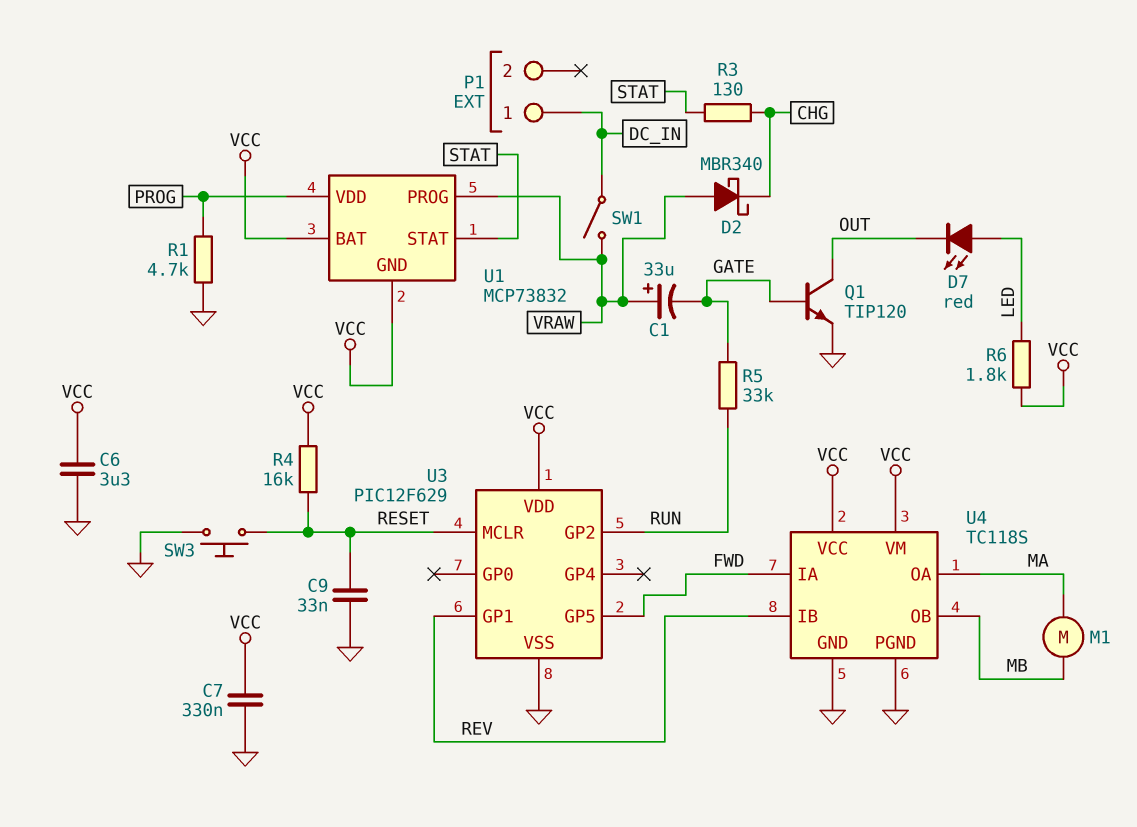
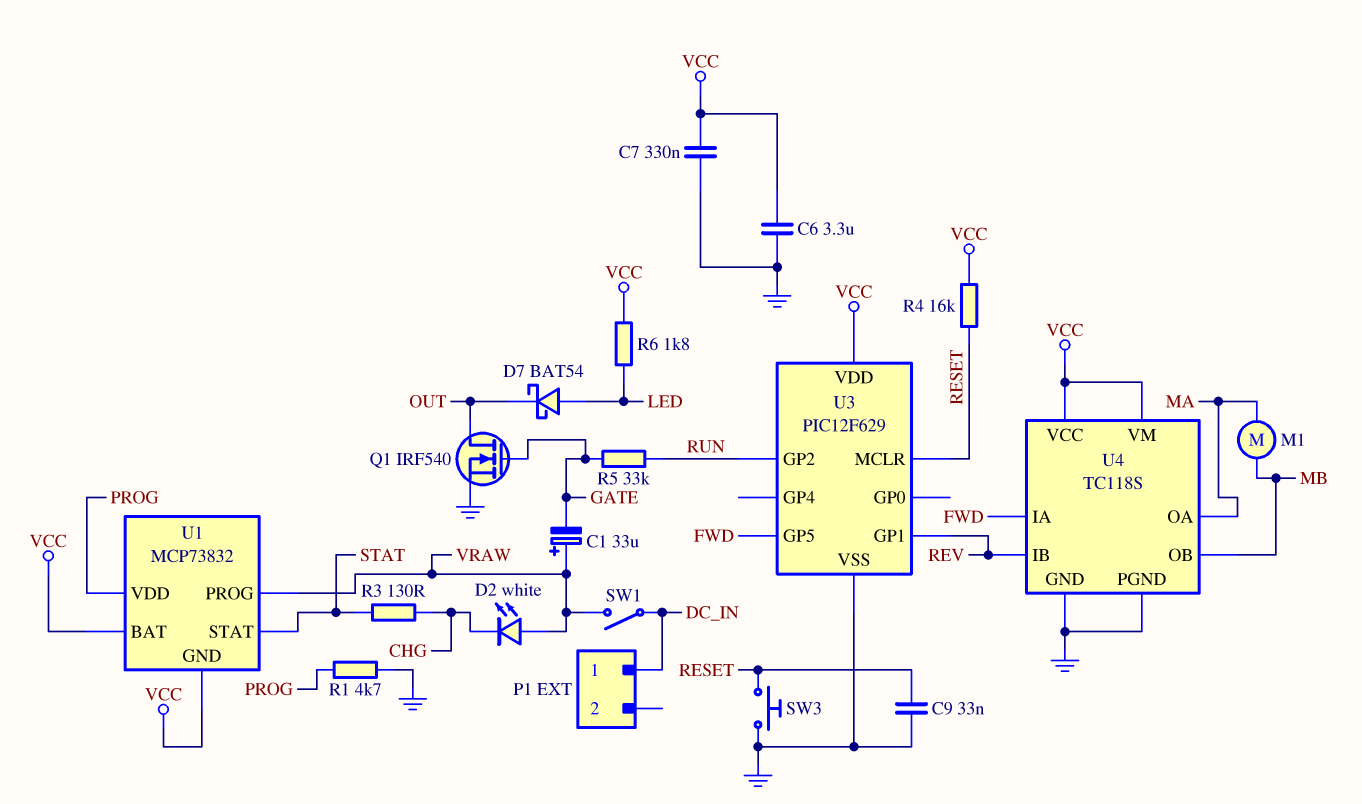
D2: schottky MBR340 (A VRAW, K CHG) -> LED white (A VRAW, K CHG)
D7: LED red (A LED, K OUT) -> schottky BAT54 (A LED, K OUT)
Q1: NPN TIP120 (B GATE, C OUT, E GND) -> NMOS IRF540 (G GATE, D OUT, S GND)

